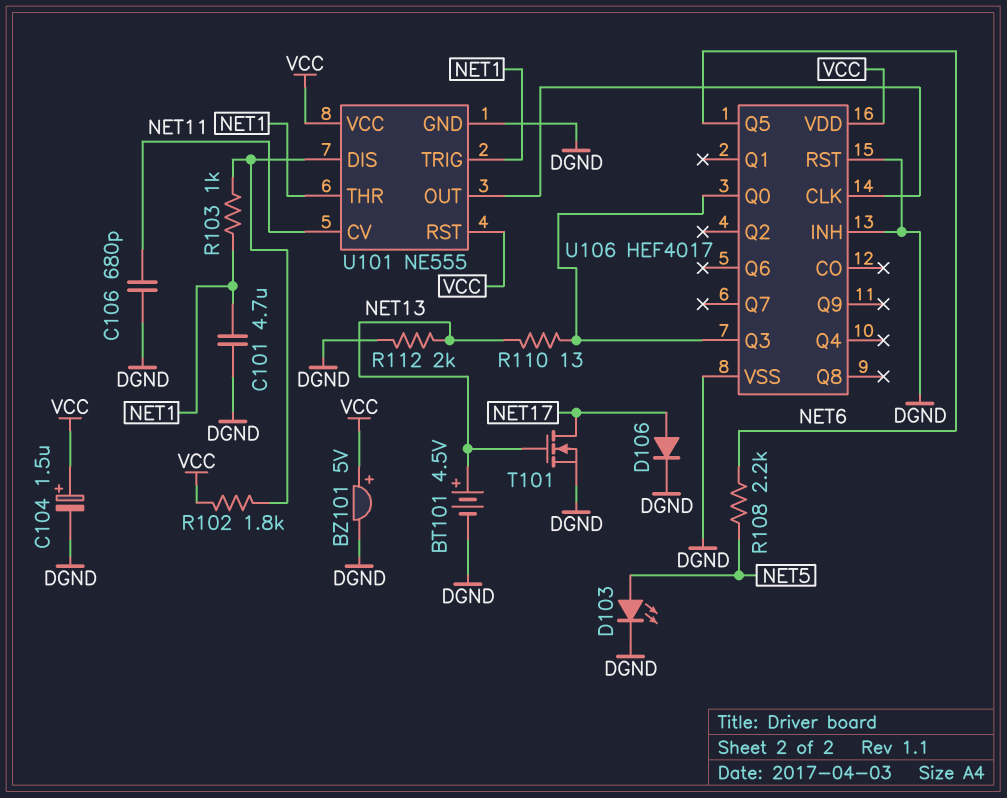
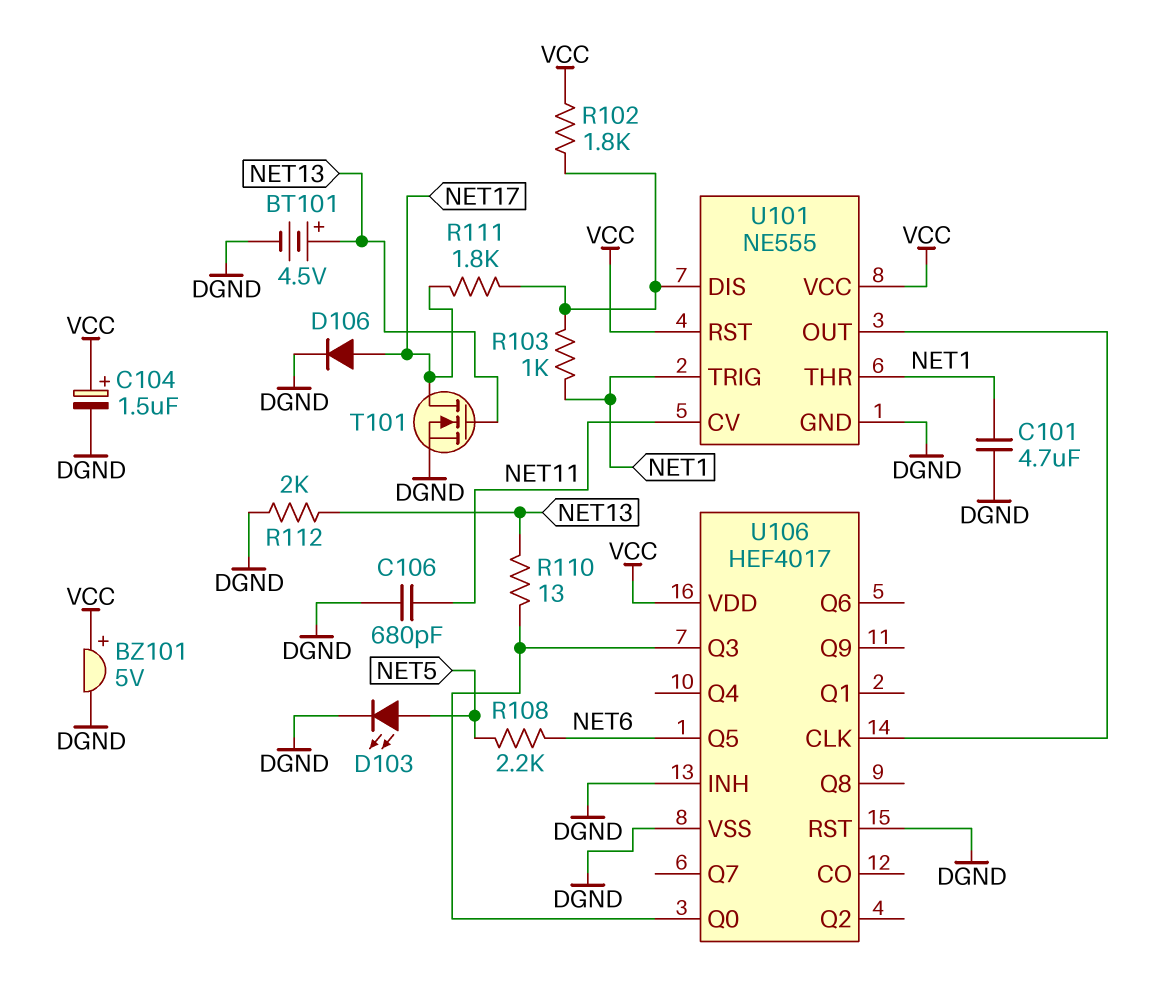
R111: none -> 1.8k (NET17, U101/DIS)

